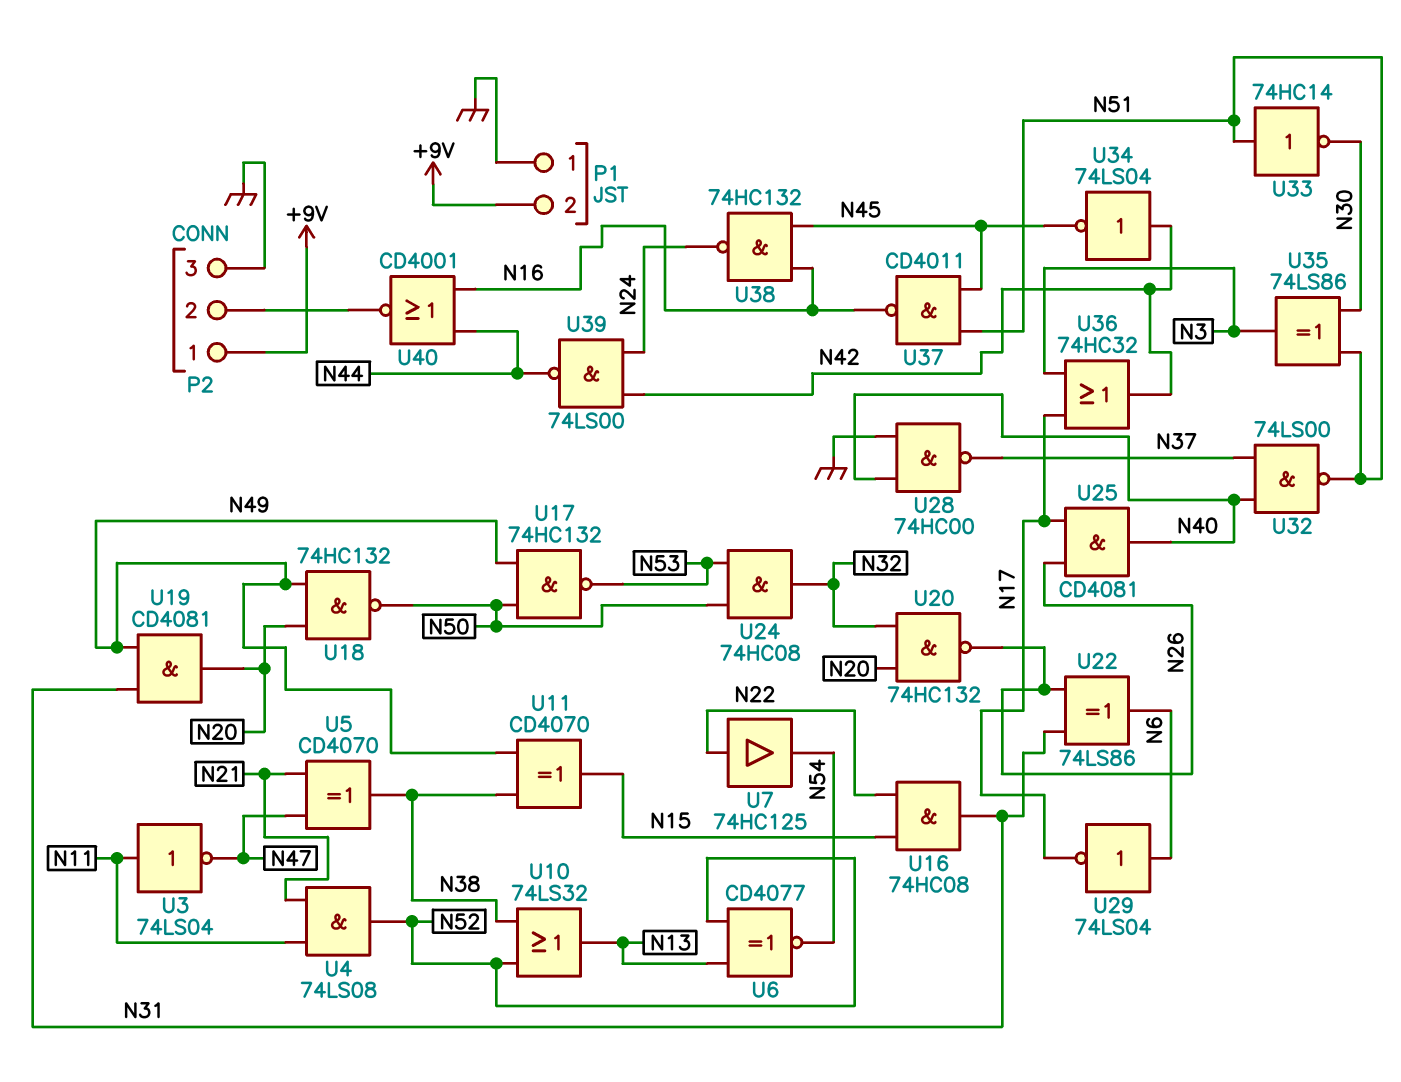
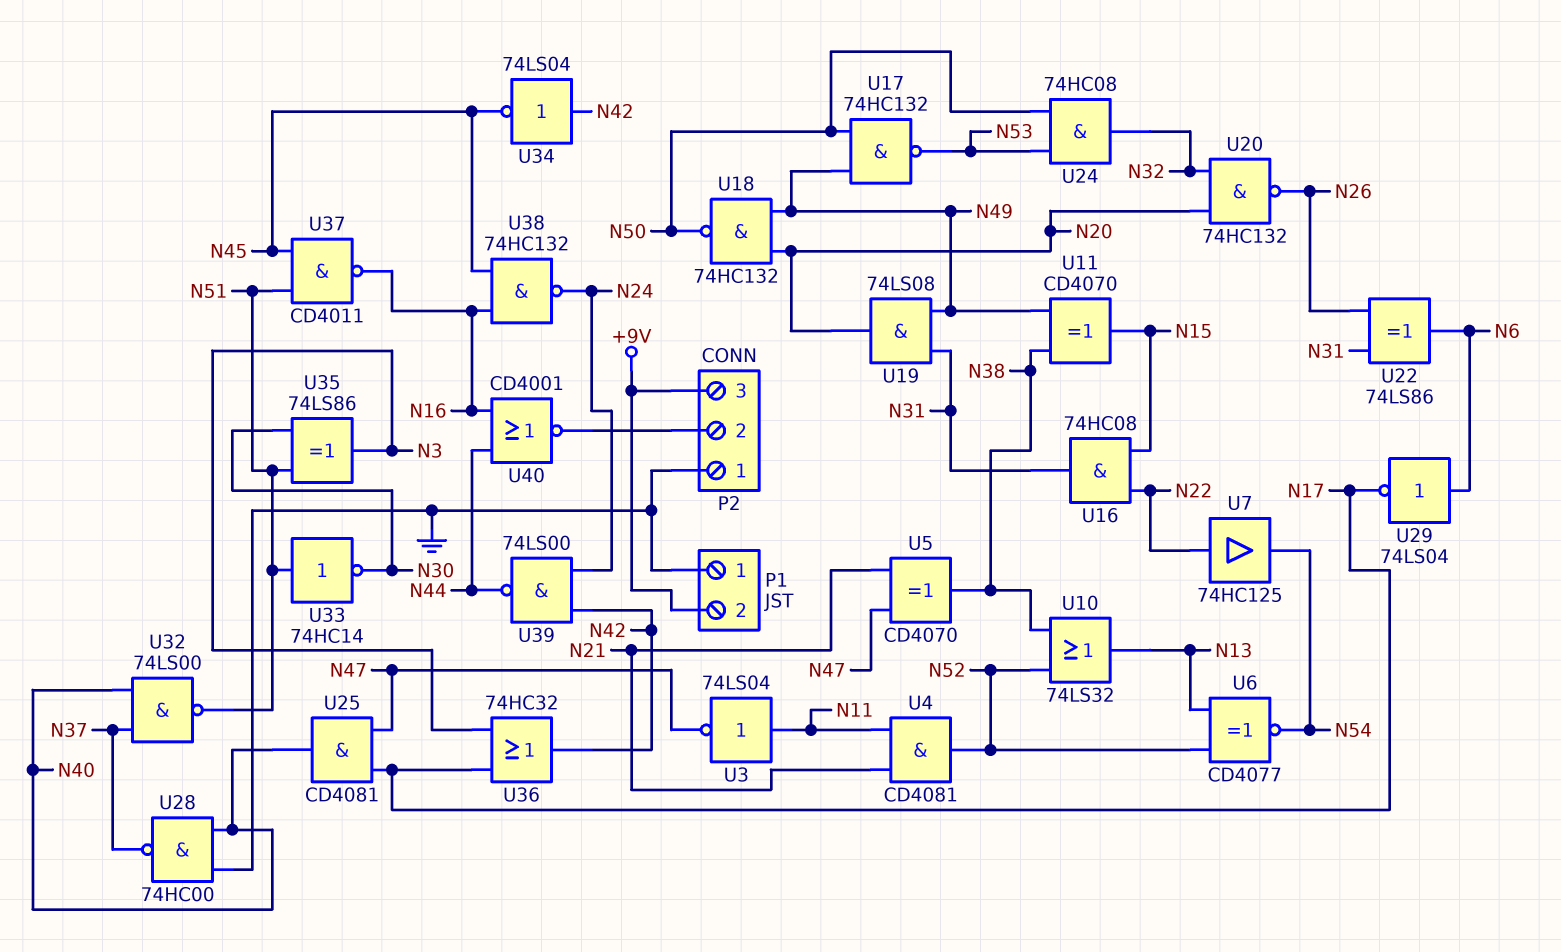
P2 pin 1: +9V -> GND
P2 pin 3: GND -> +9V
U4: AND 74LS08 (in N11, in N21, out N52) -> AND CD4081 (in N11, in N21, out N52)
U19: AND CD4081 (in N31, in N49, out N20) -> AND 74LS08 (in N31, in N49, out N20)
U25: AND CD4081 (in N17, in N26, out N40) -> AND CD4081 (in N17, in N47, out N40)

